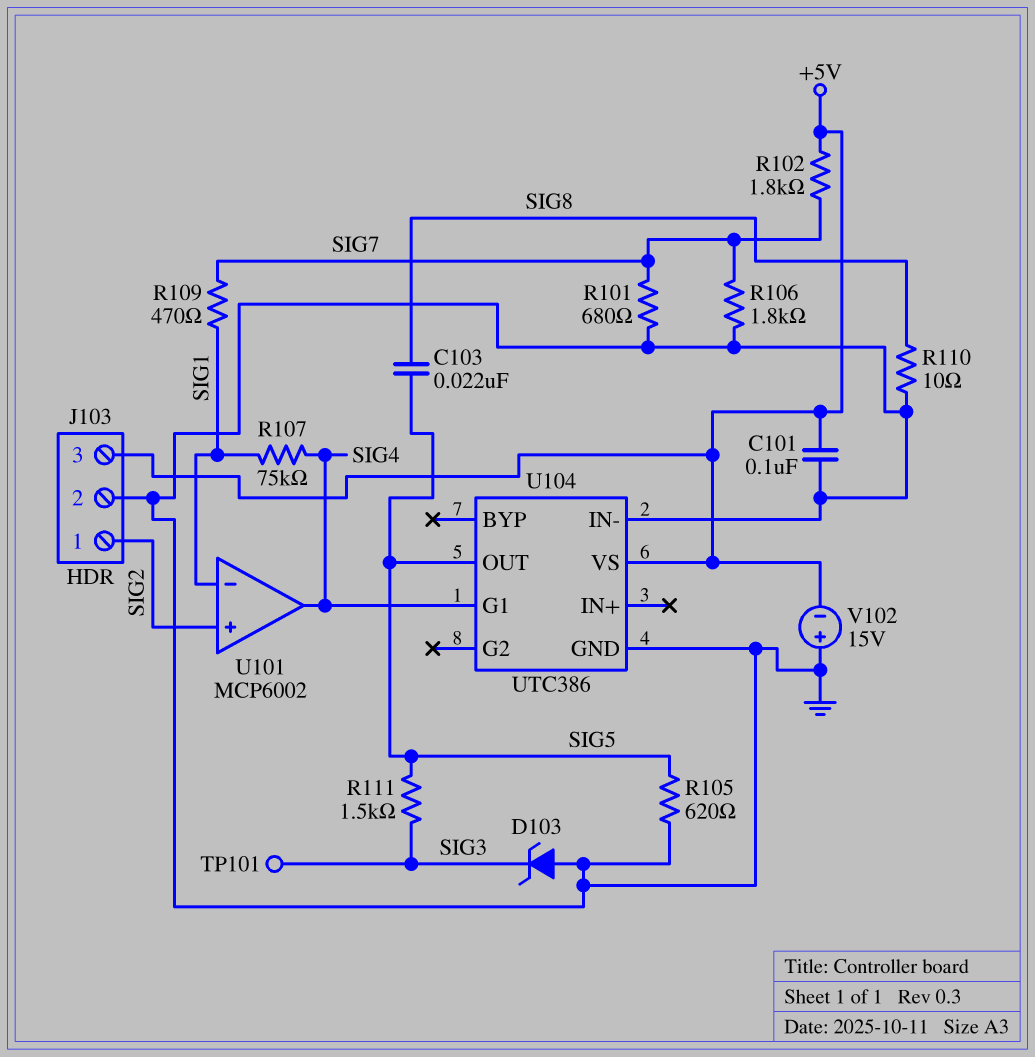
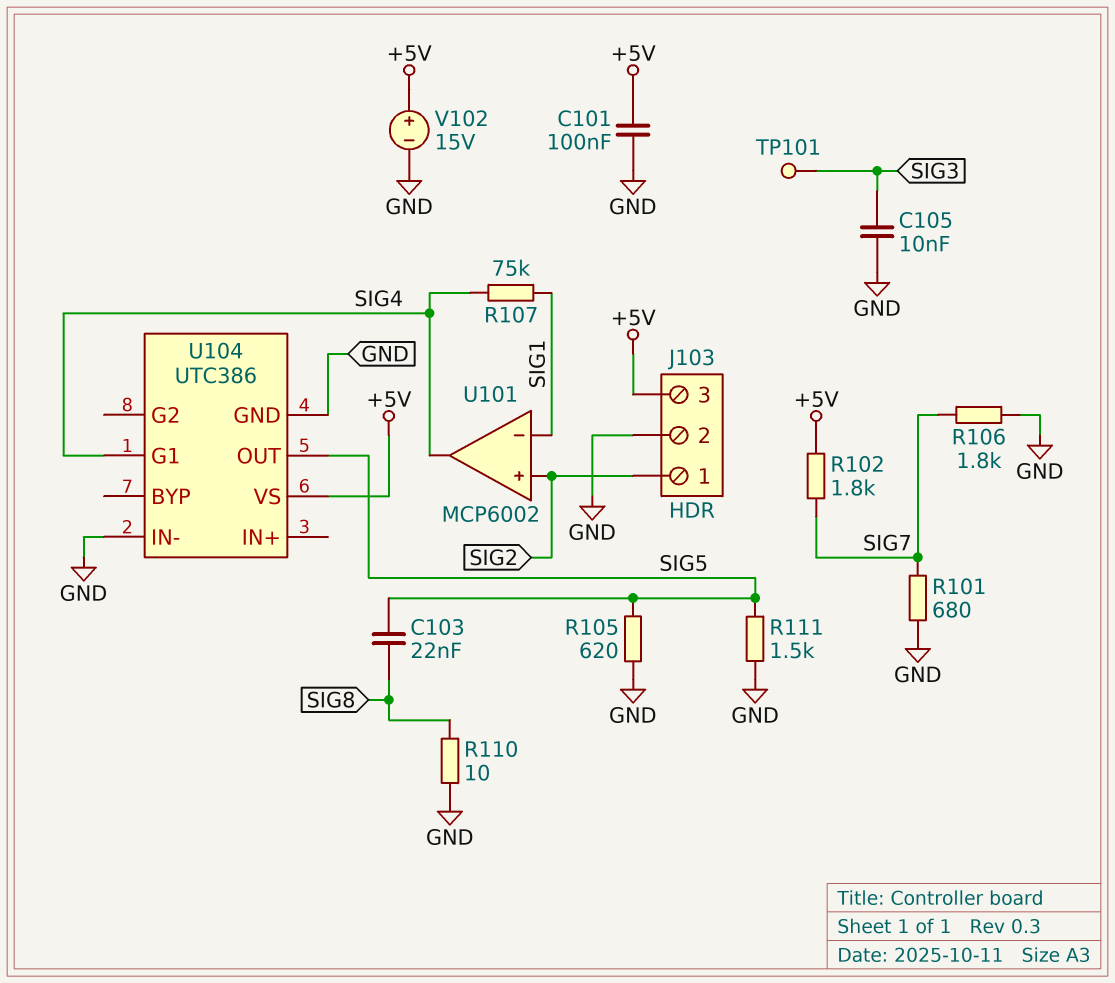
C105: none -> 10nF (GND, SIG3)
D103: zener (A GND, K SIG3) -> none
R109: 470 (SIG1, SIG7) -> none
R111: 1.5k (SIG3, SIG5) -> 1.5k (GND, SIG5)
V102: 15V (plus GND, minus +5V) -> 15V (plus +5V, minus GND)

